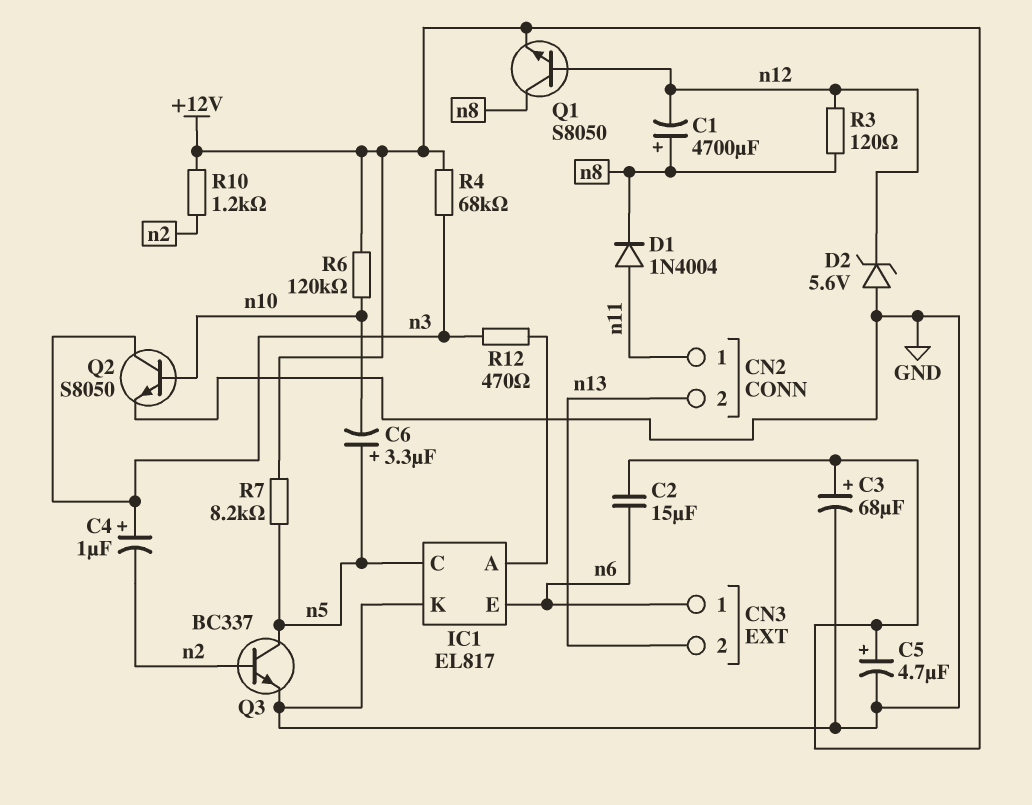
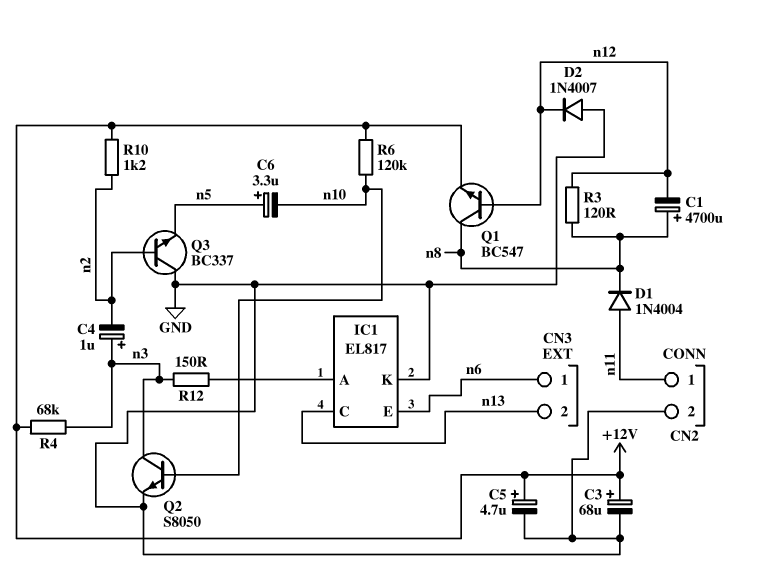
C2: 15uF (+12V, n6) -> none
CN2 pin 2: n13 -> GND
D2: zener 5.6V (A GND, K n12) -> diode 1N4007 (A GND, K n12)
IC1 pin C: n5 -> n13
Q1: NPN S8050 (B n12, C n8, E +12V) -> NPN BC547 (B n12, C n8, E +12V)
Q3: NPN BC337 (B n2, C n5, E GND) -> NPN BC337 (B n2, C GND, E n5)
R7: 8.2k (+12V, n5) -> none
R12: 470 (IC1/A, n3) -> 150 (IC1/A, n3)

